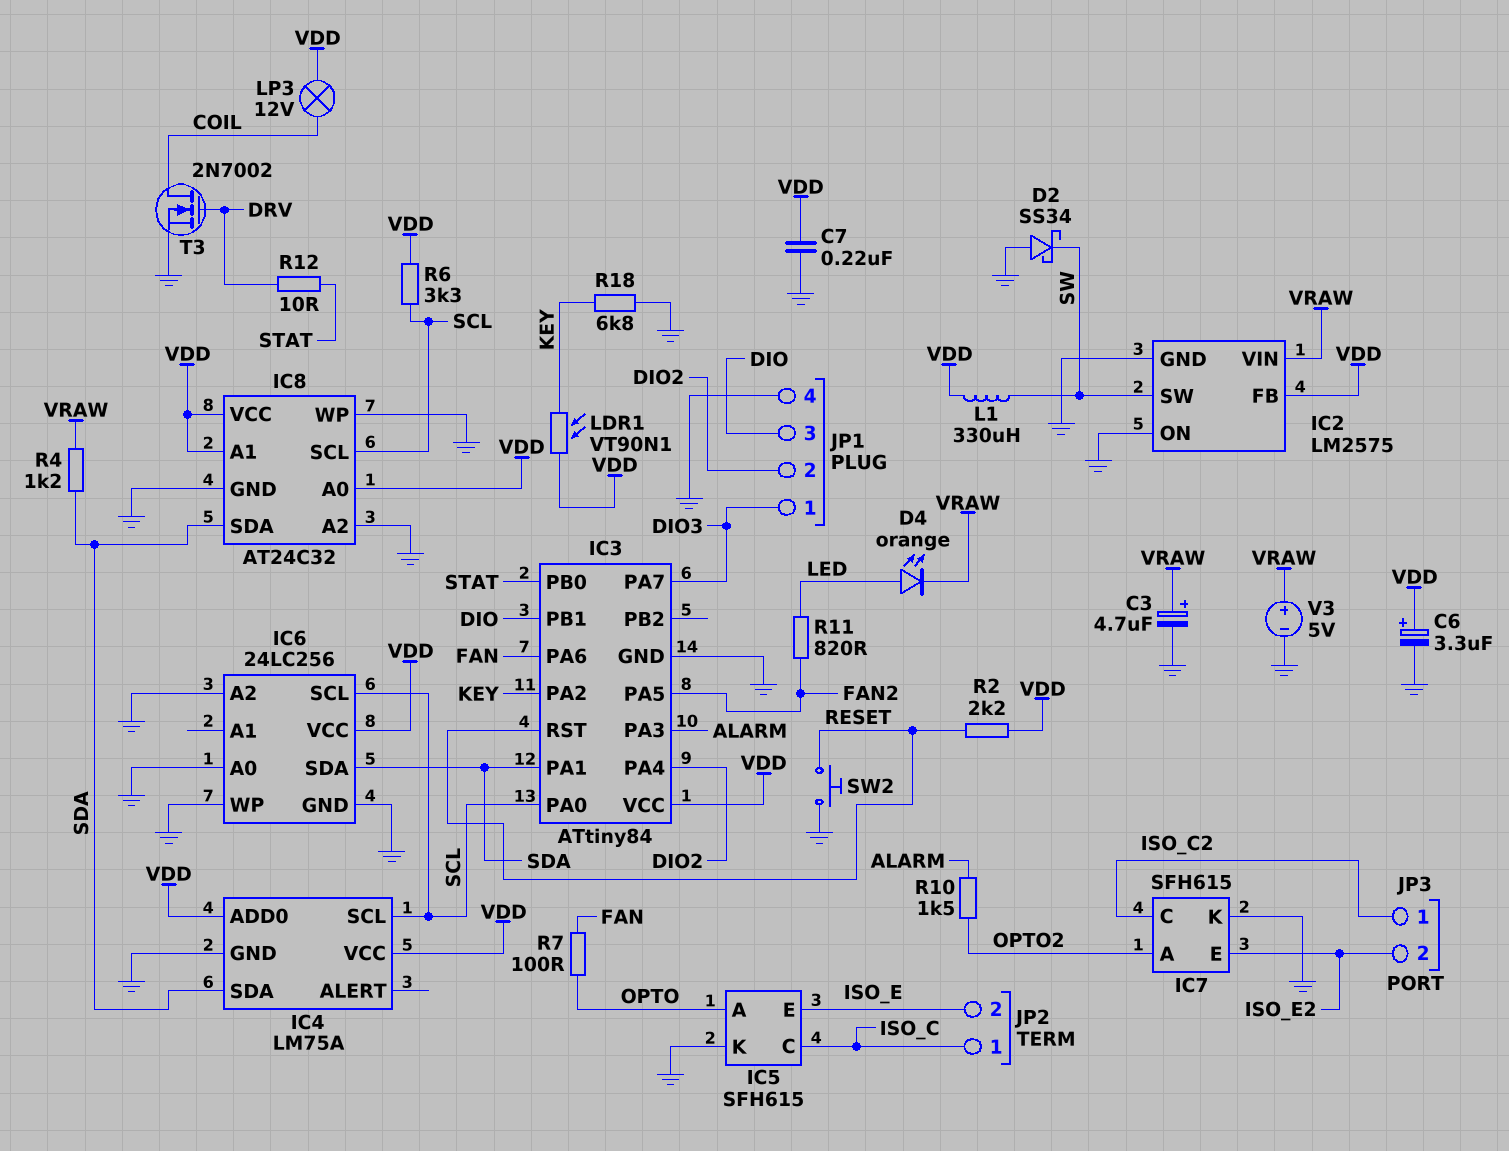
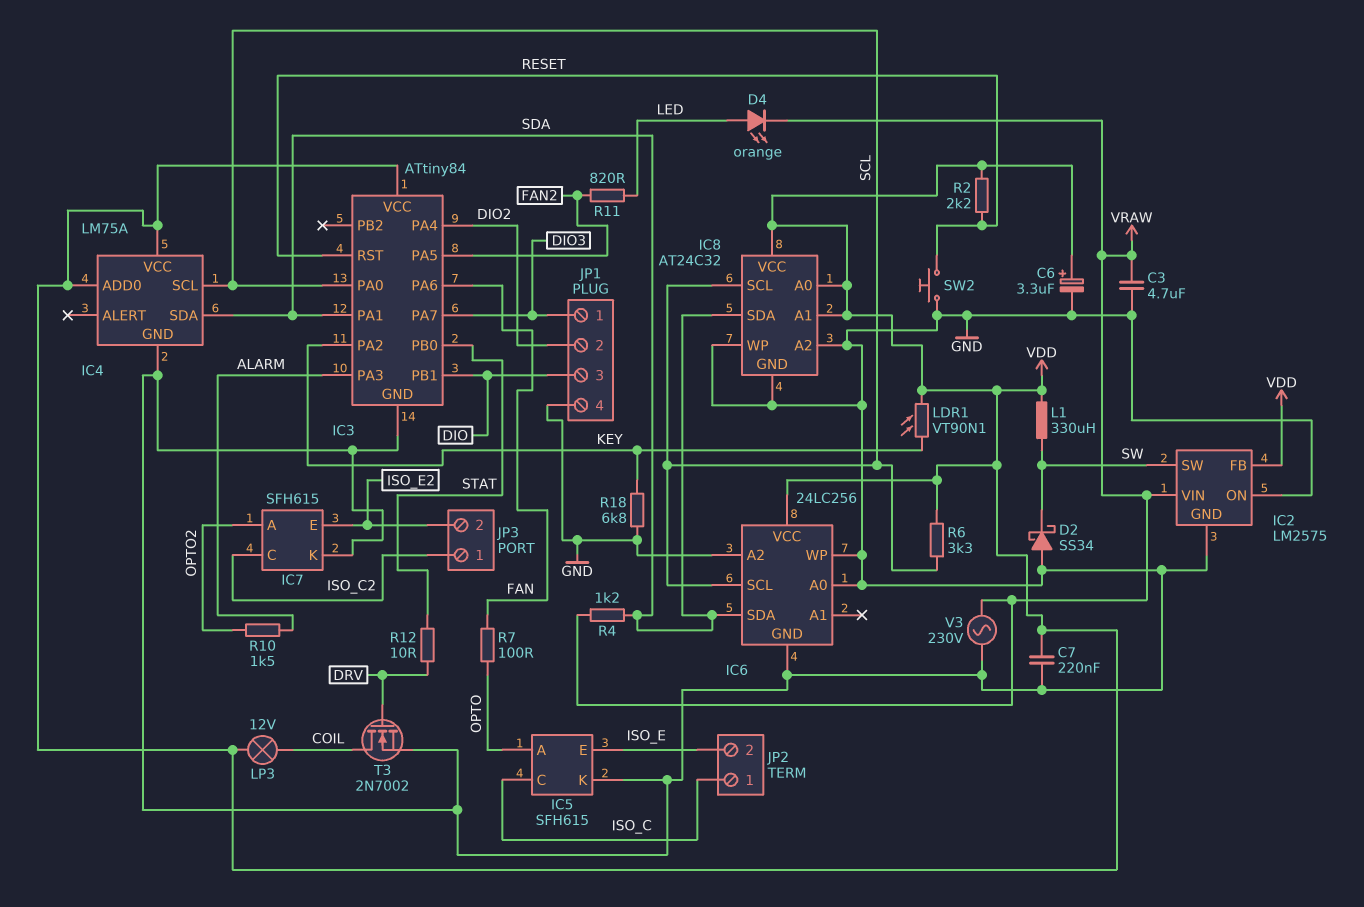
C3: 4.7uF (plus VRAW, minus GND) -> 4.7uF (GND, VRAW)
V3: 5V (plus VRAW, minus GND) -> AC 230V (GND, VRAW)

